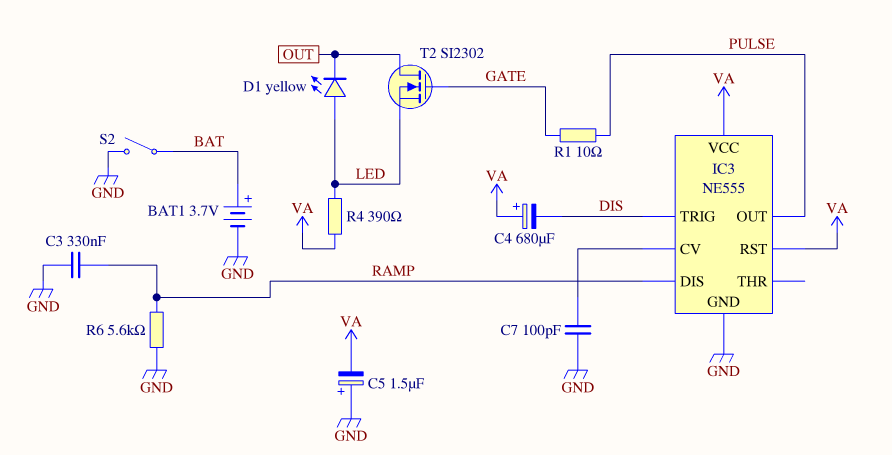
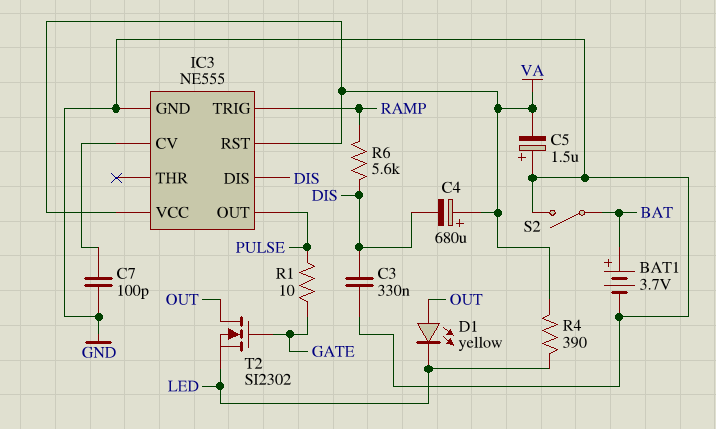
C3: 330nF (GND, RAMP) -> 330nF (DIS, GND)
D1: LED yellow (A LED, K OUT) -> LED yellow (A OUT, K LED)
IC3 pin DIS: RAMP -> DIS
IC3 pin TRIG: DIS -> RAMP
R6: 5.6k (GND, RAMP) -> 5.6k (DIS, RAMP)

